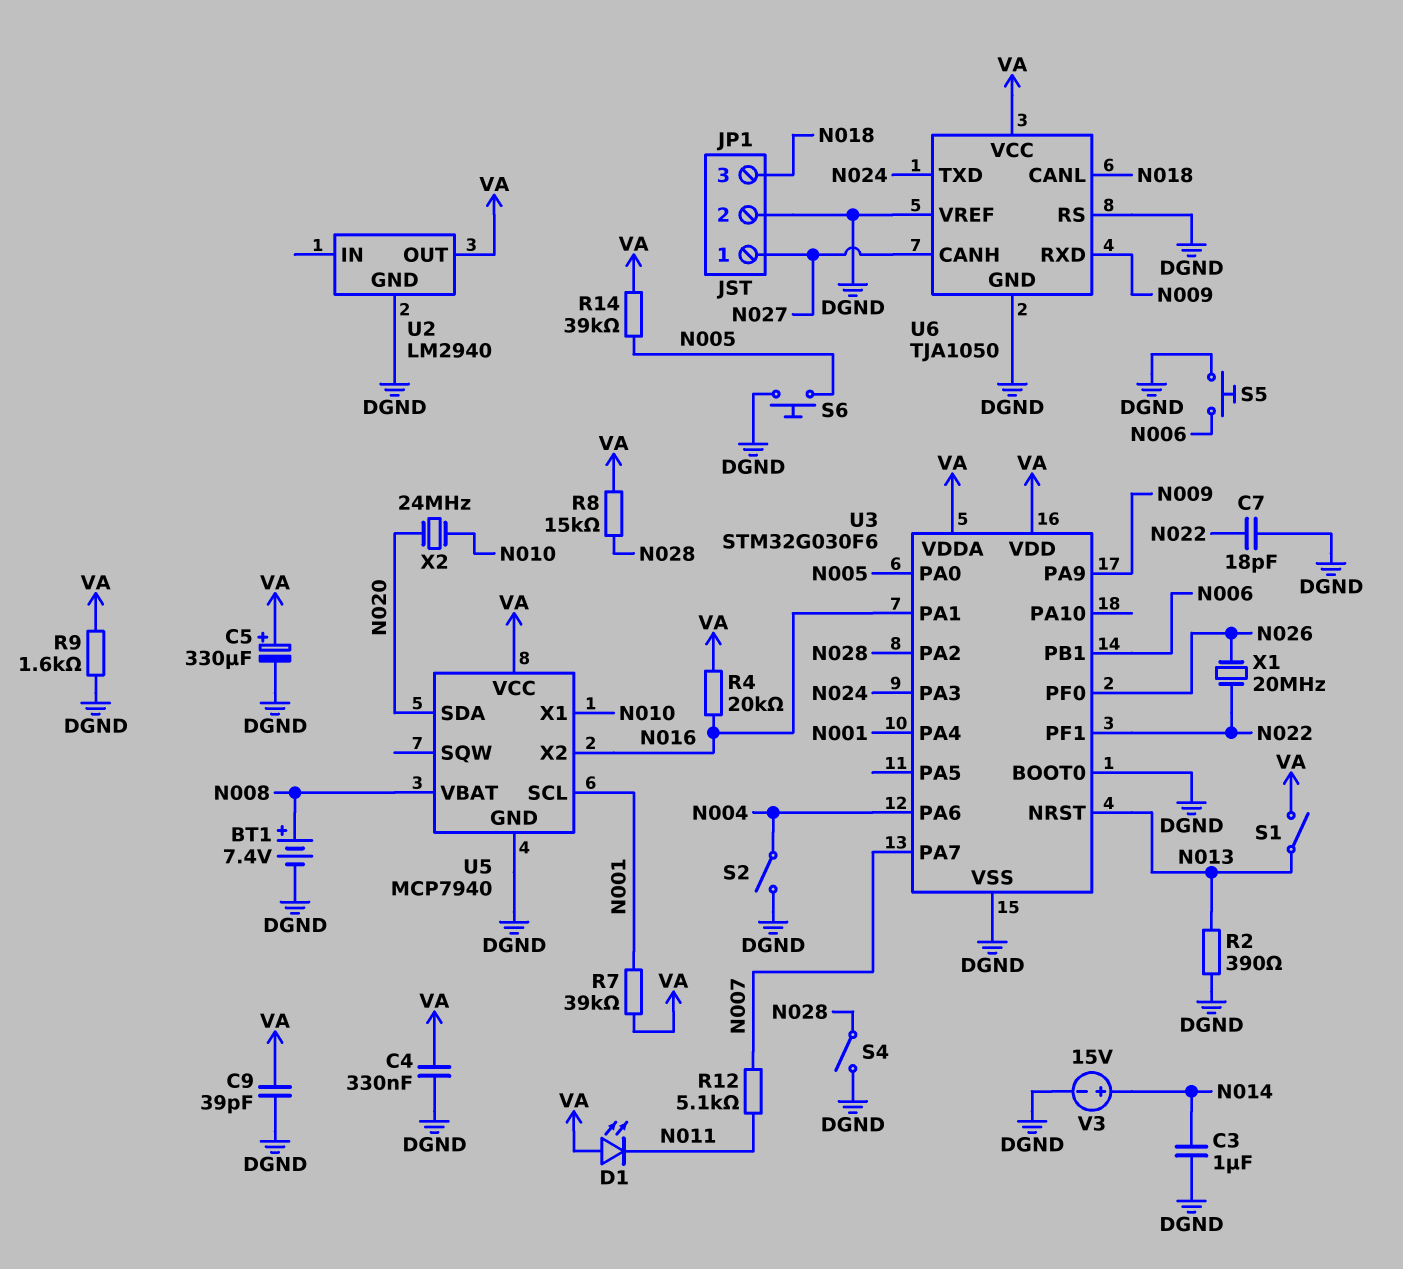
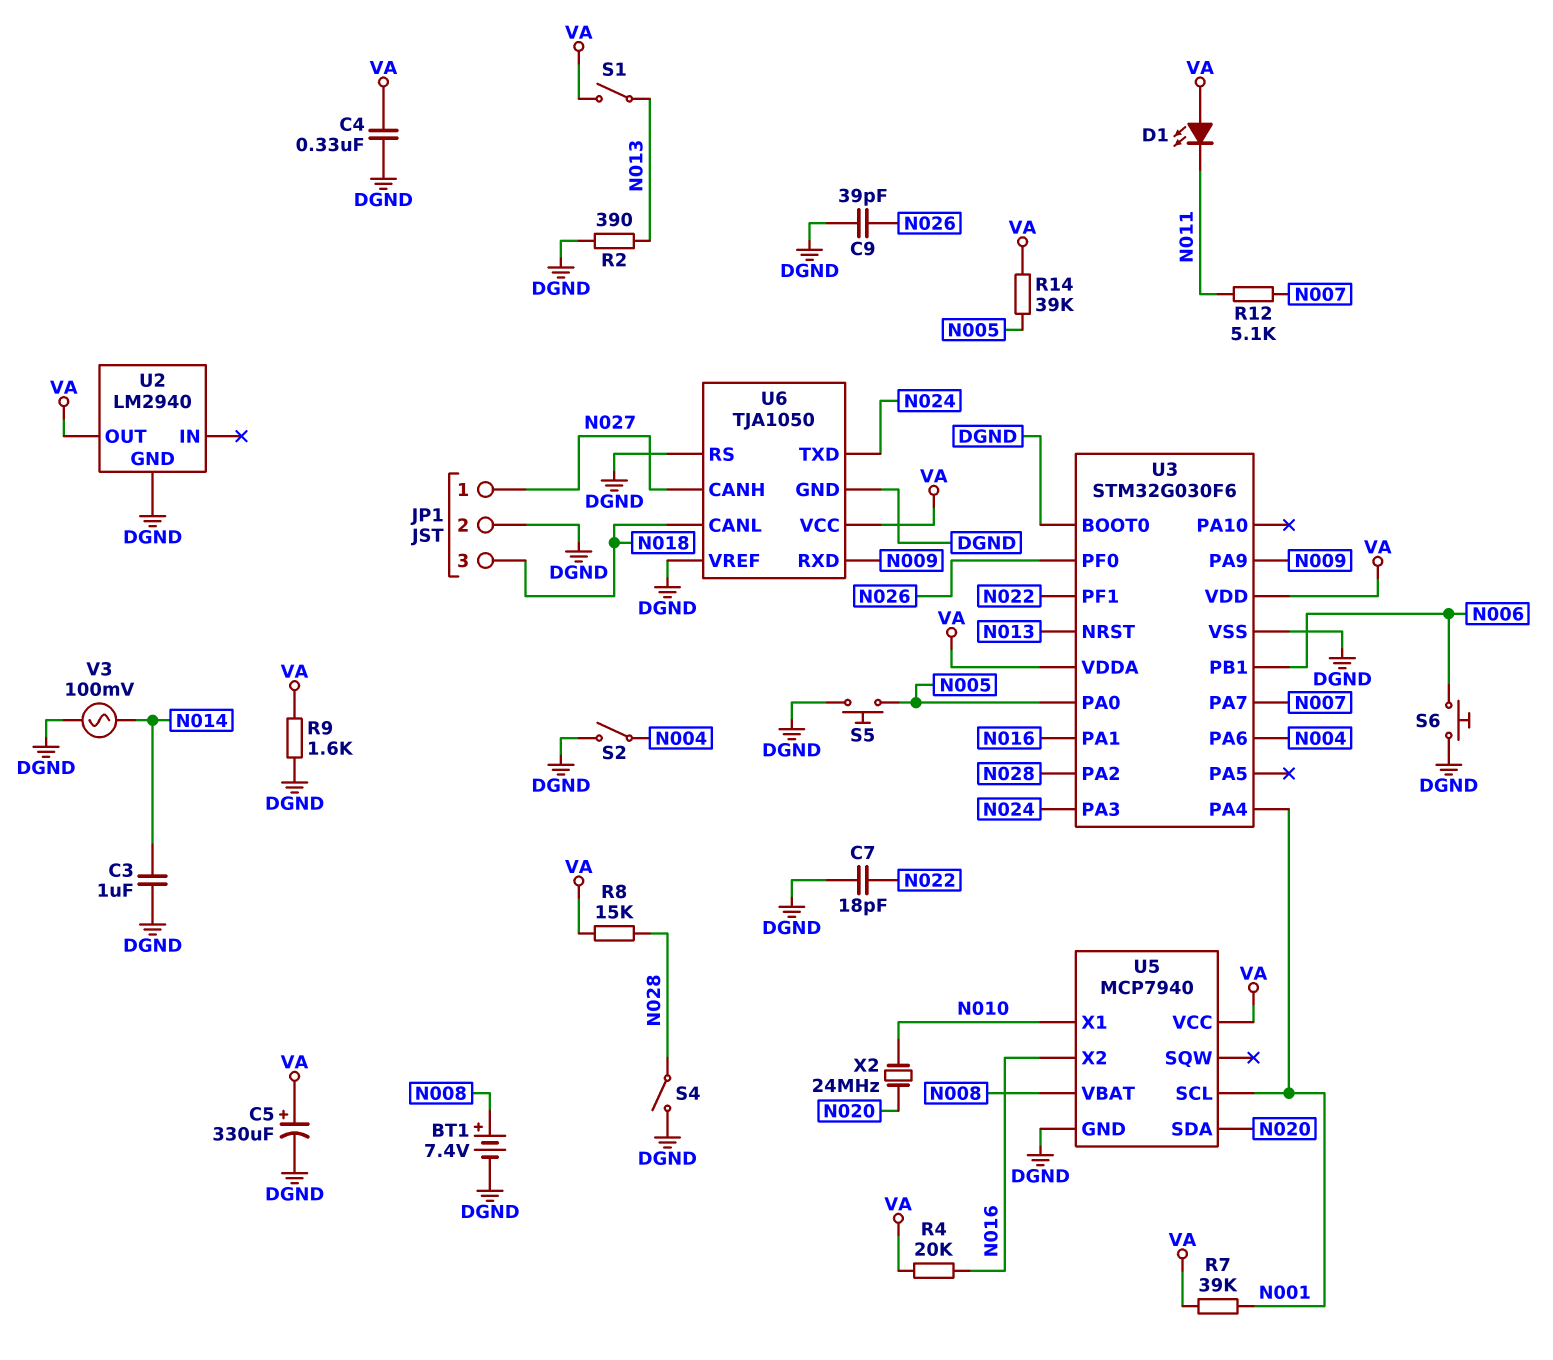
C9: 39pF (DGND, VA) -> 39pF (DGND, N026)
S5: button (DGND, N006) -> button (DGND, N005)
S6: button (DGND, N005) -> button (DGND, N006)
V3: 15V (plus N014, minus DGND) -> AC 100mV (DGND, N014)
X1: 20MHz (N022, N026) -> none

